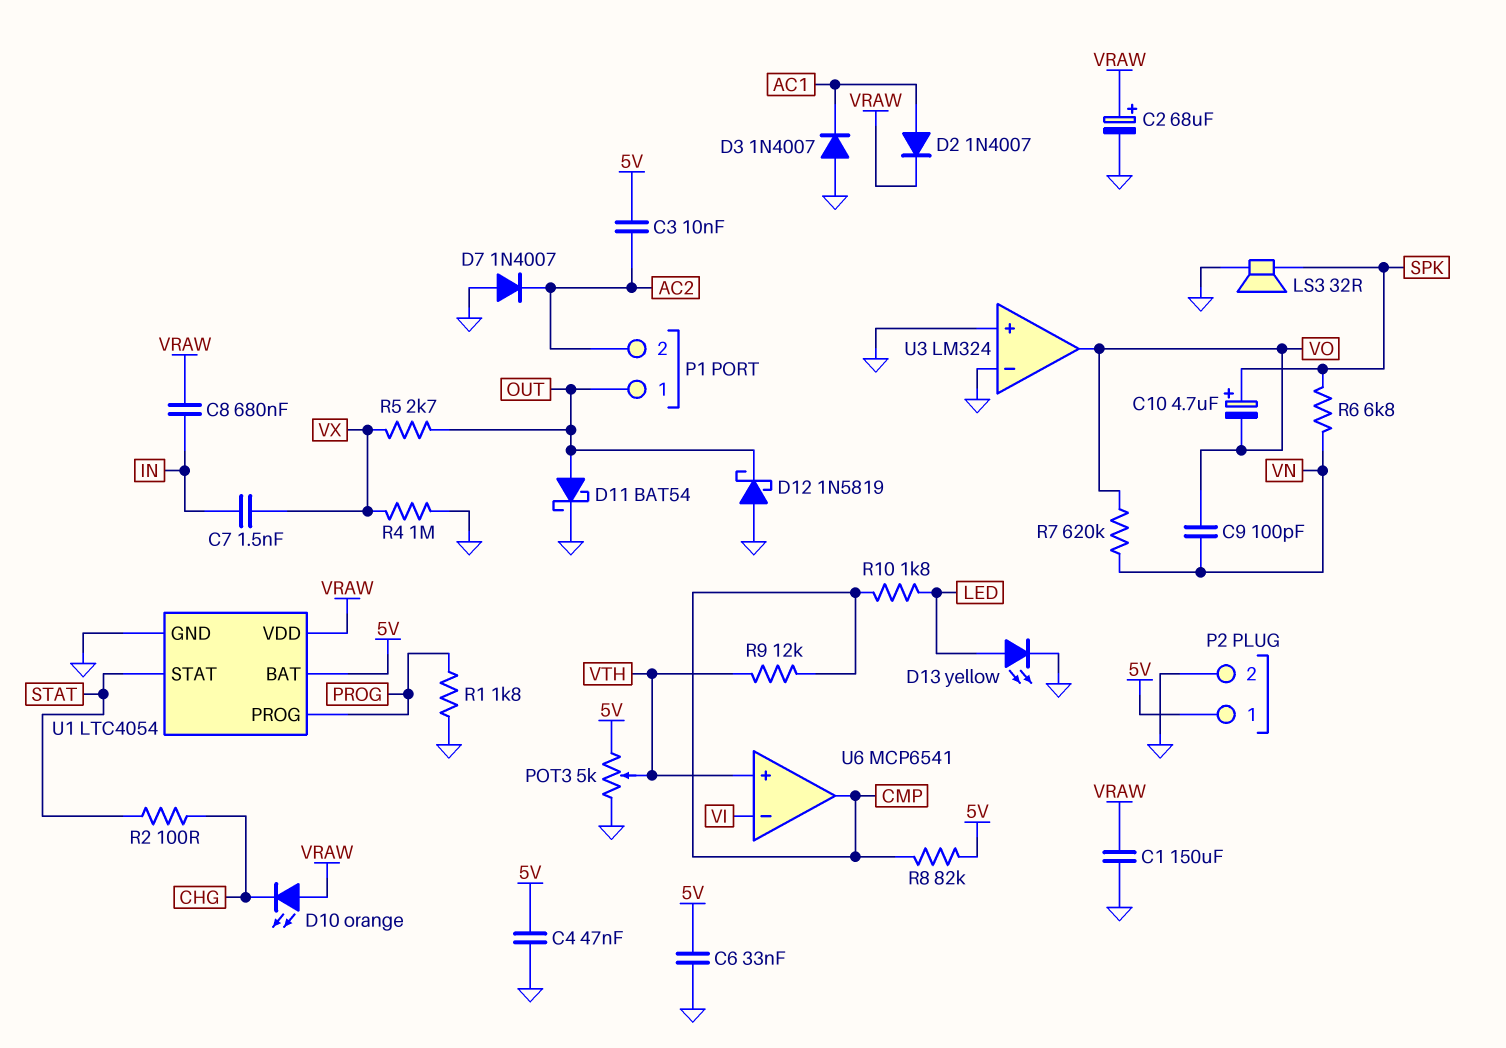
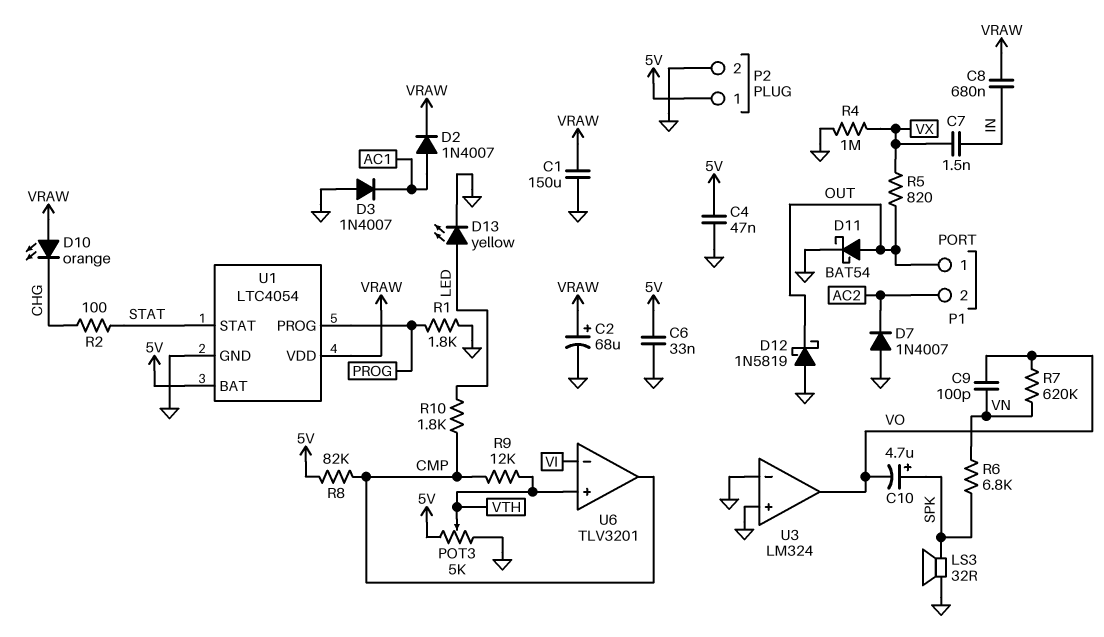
C3: 10nF (5V, AC2) -> none
R5: 2.7k (OUT, VX) -> 820 (OUT, VX)
U6: MCP6541 -> TLV3201

